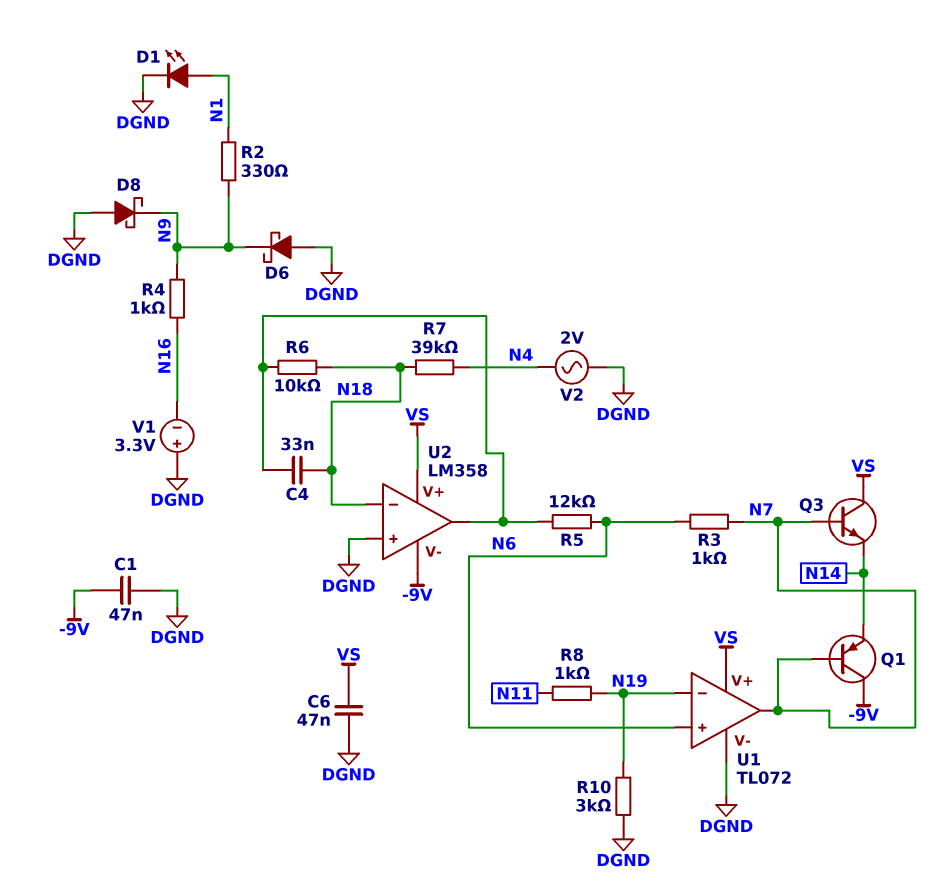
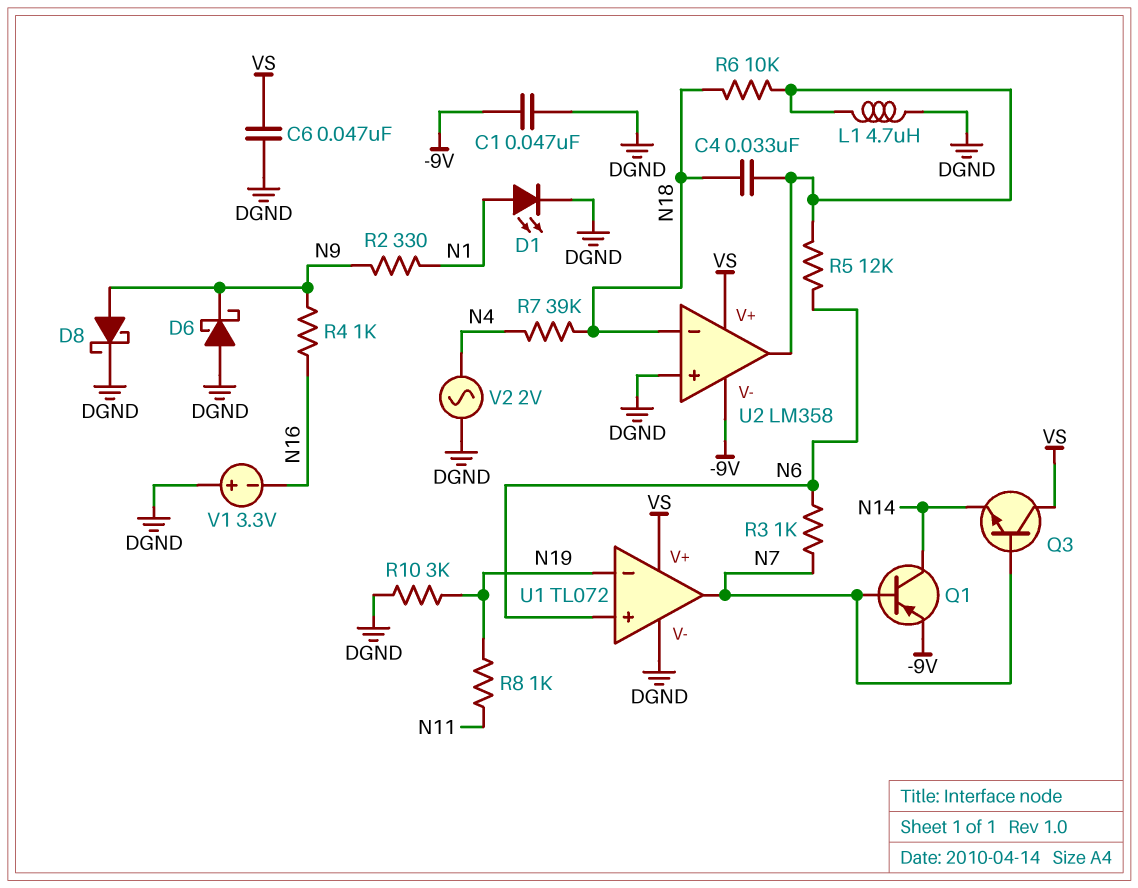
D8: schottky (A DGND, K N9) -> schottky (A N9, K DGND)
L1: none -> 4.7uH (DGND, U2/out)
Q1: PNP (B N7, C -9V, E N14) -> PNP (B N7, C N14, E -9V)

